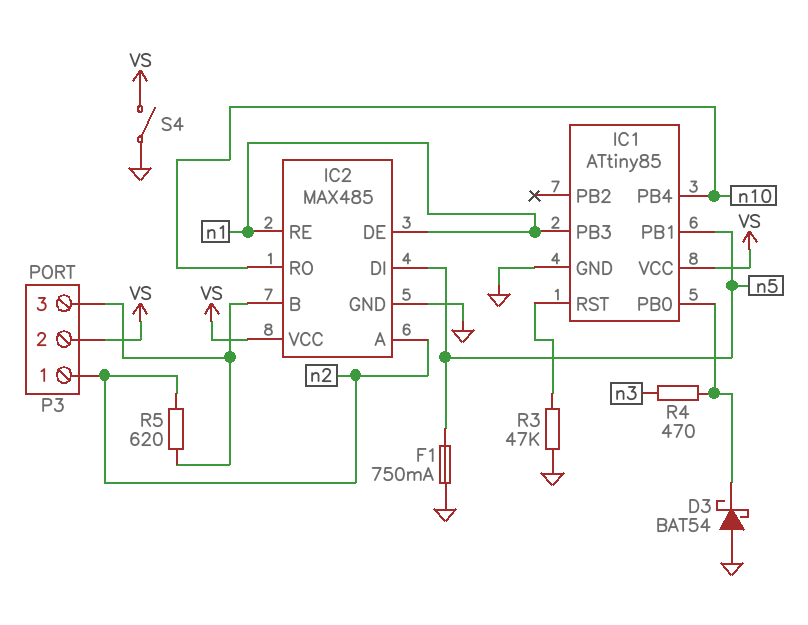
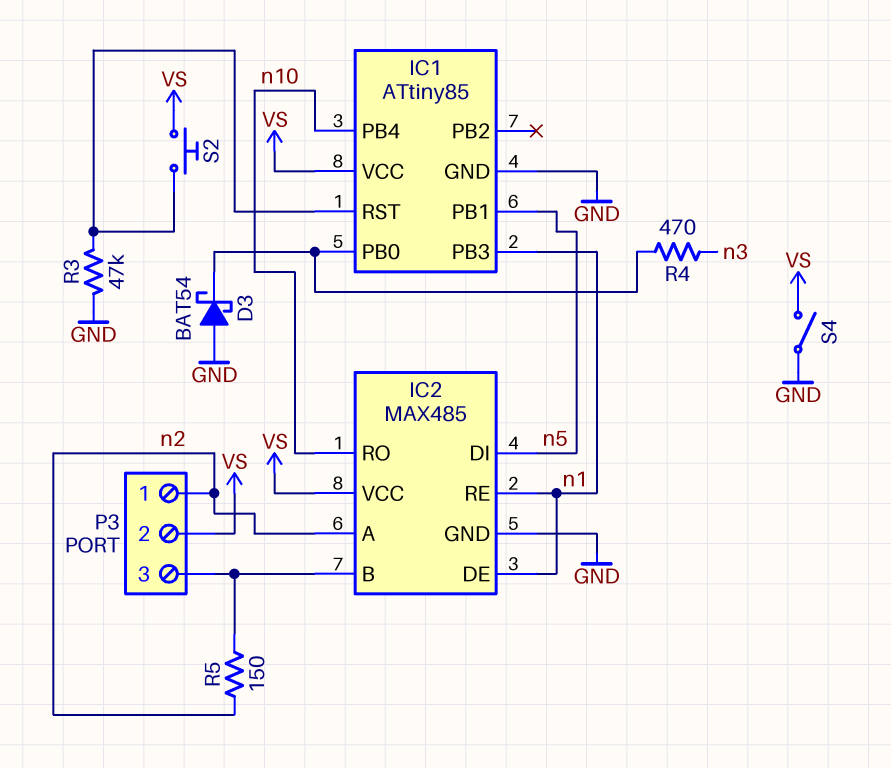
F1: 750mA (GND, n5) -> none
R5: 620 (IC2/B, n2) -> 150 (IC2/B, n2)
S2: none -> button (IC1/RST, VS)

